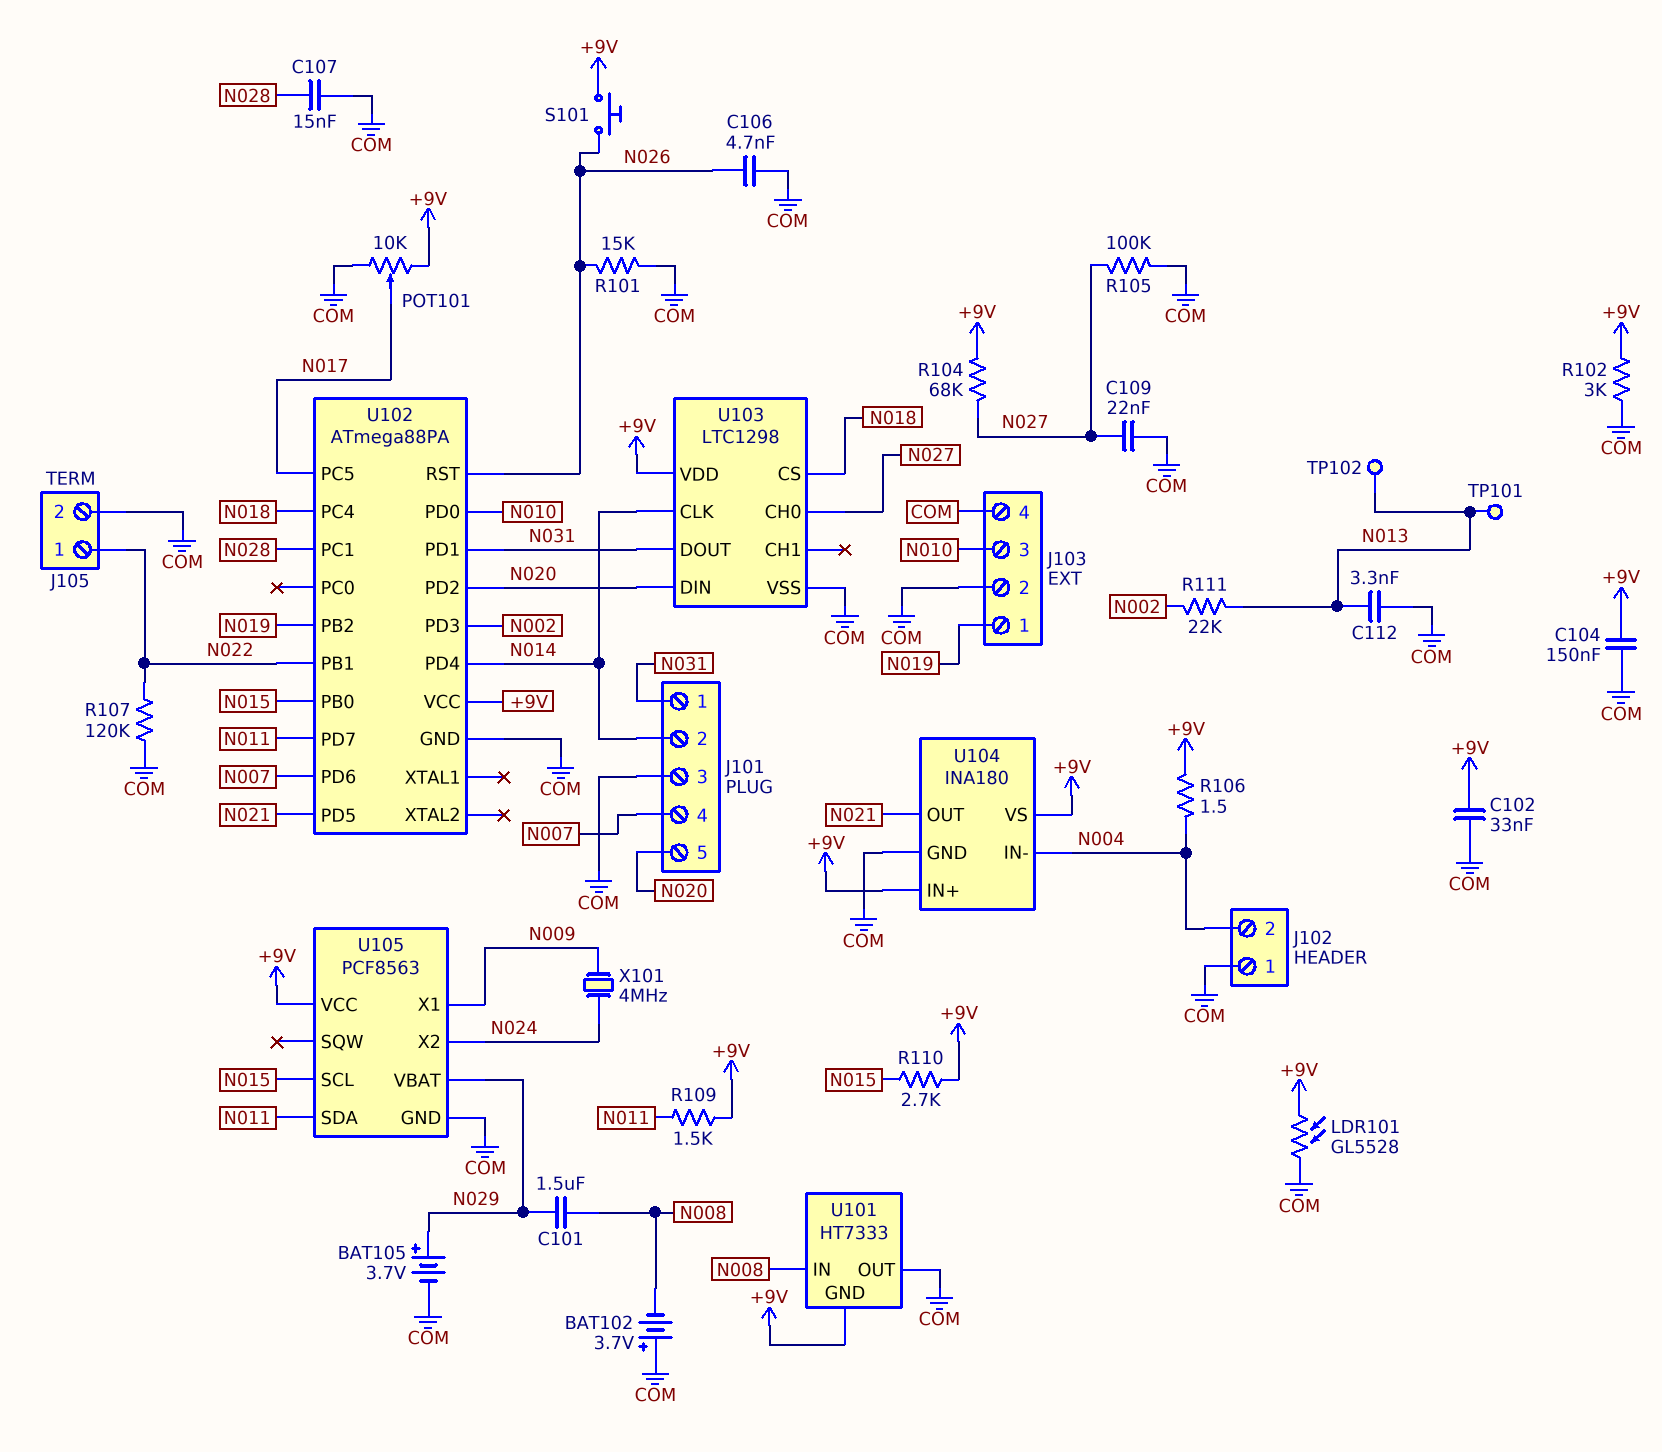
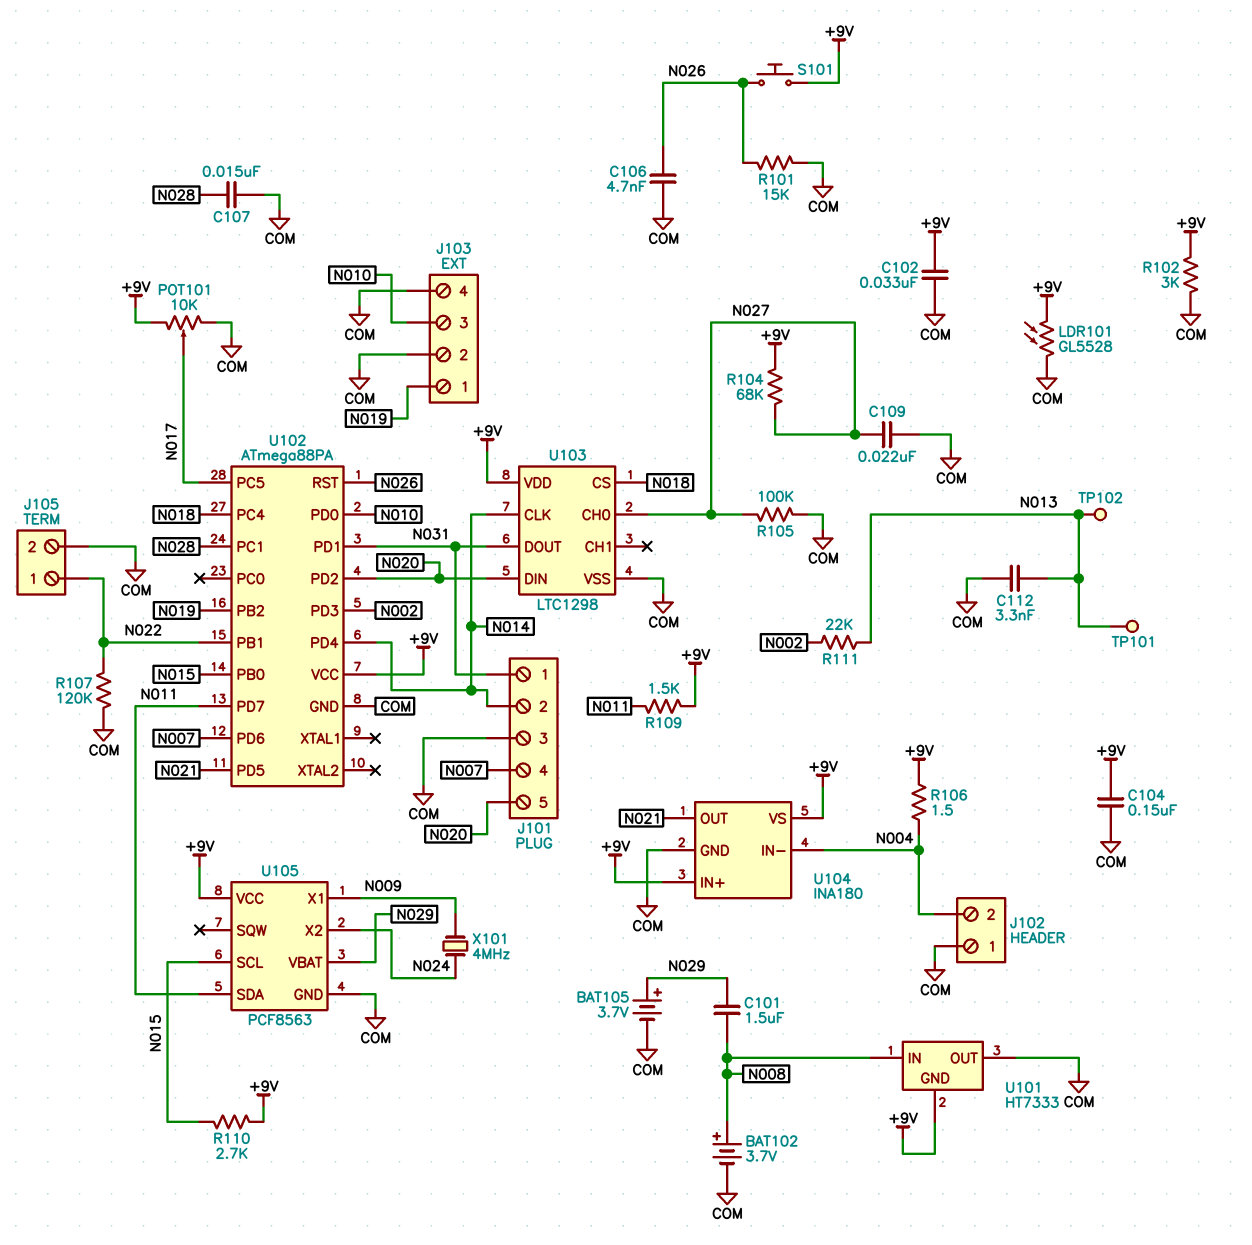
BAT102: 3.7V (plus COM, minus N008) -> 3.7V (plus N008, minus COM)

